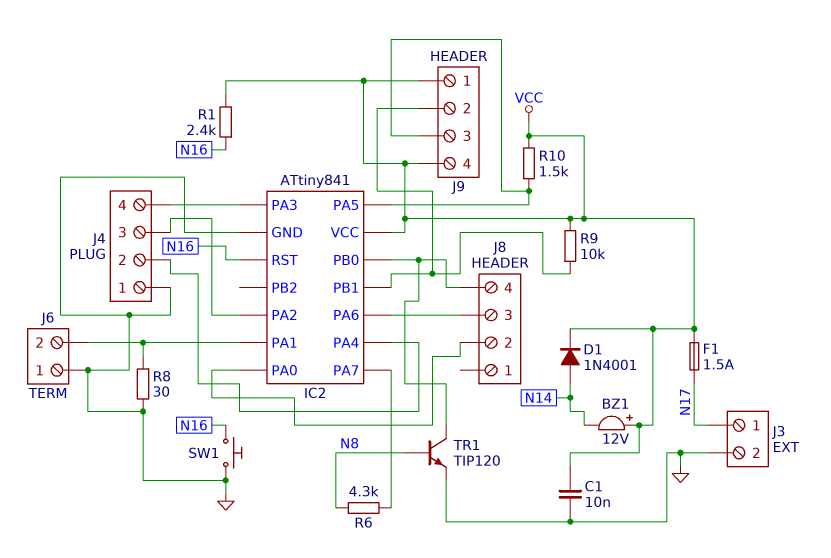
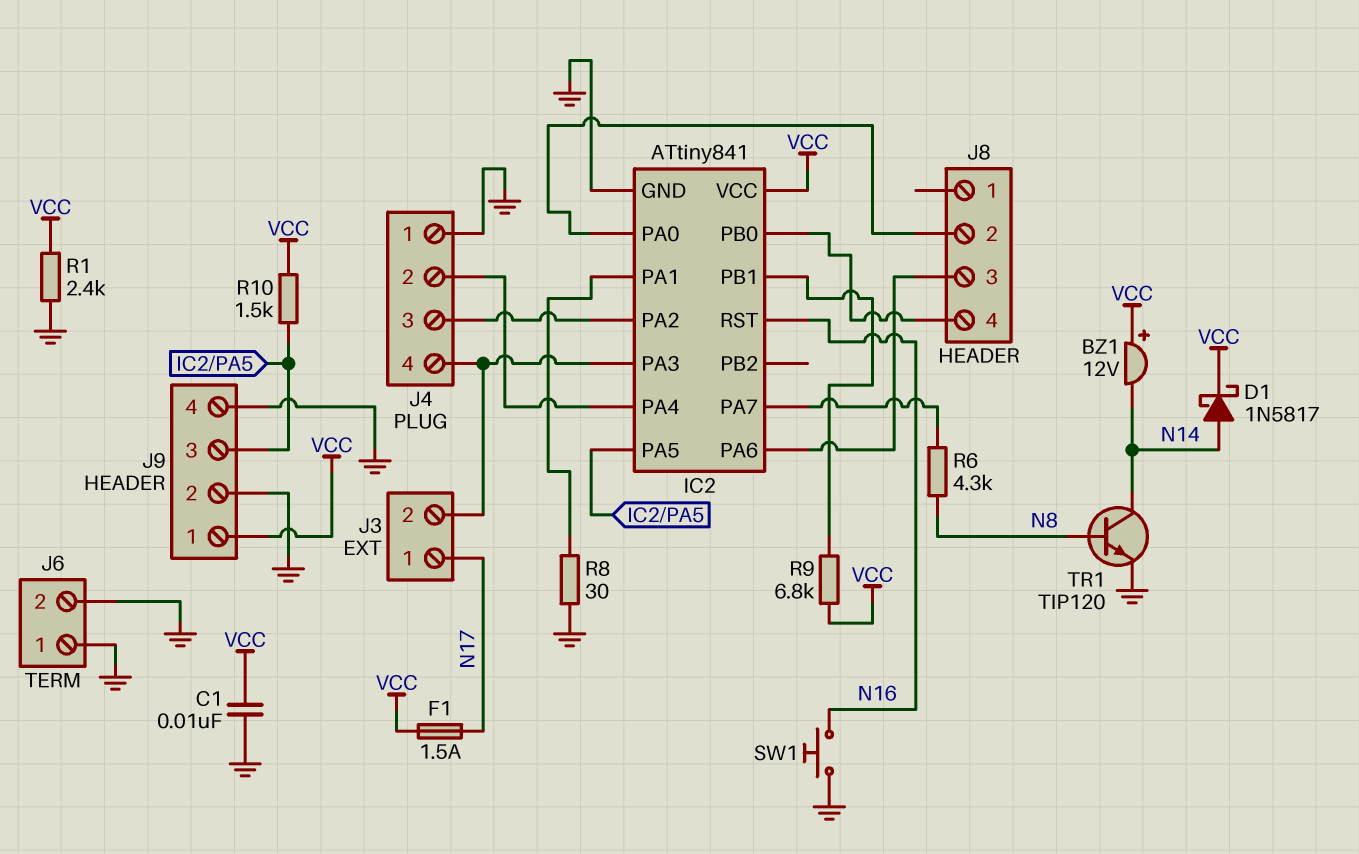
D1: diode 1N4001 (A N14, K VCC) -> schottky 1N5817 (A N14, K VCC)
J3 pin 2: GND -> IC2/PA3
J6 pin 2: IC2/PA1 -> GND
J9 pin 2: IC2/PB1 -> GND
J9 pin 4: VCC -> GND
R1: 2.4k (N16, VCC) -> 2.4k (GND, VCC)
R9: 10k (IC2/PB1, VCC) -> 6.8k (IC2/PB1, VCC)
TR1: NPN TIP120 (B N8, C IC2/PB0, E GND) -> NPN TIP120 (B N8, C N14, E GND)

